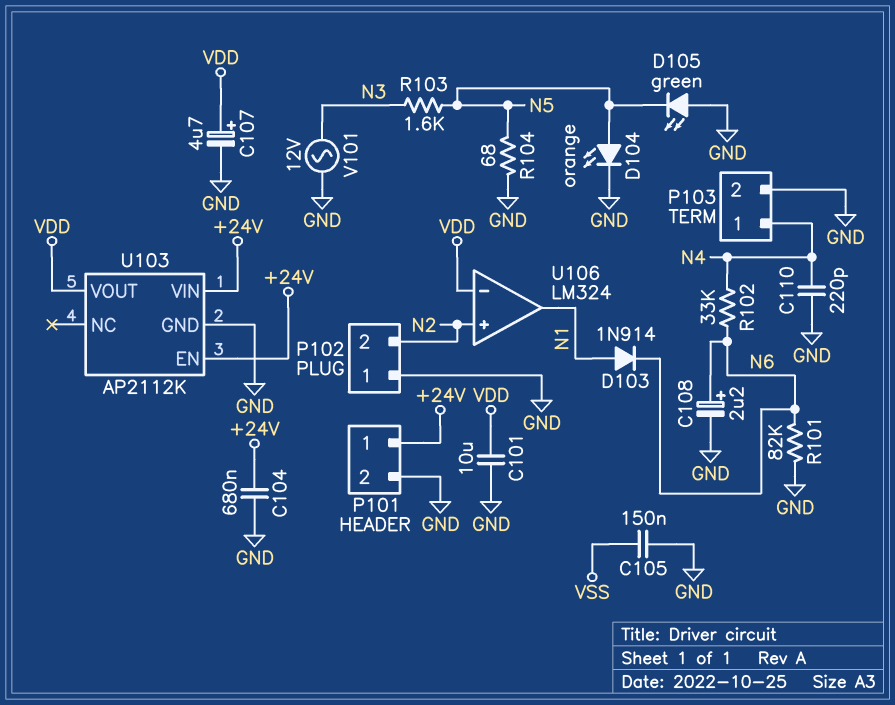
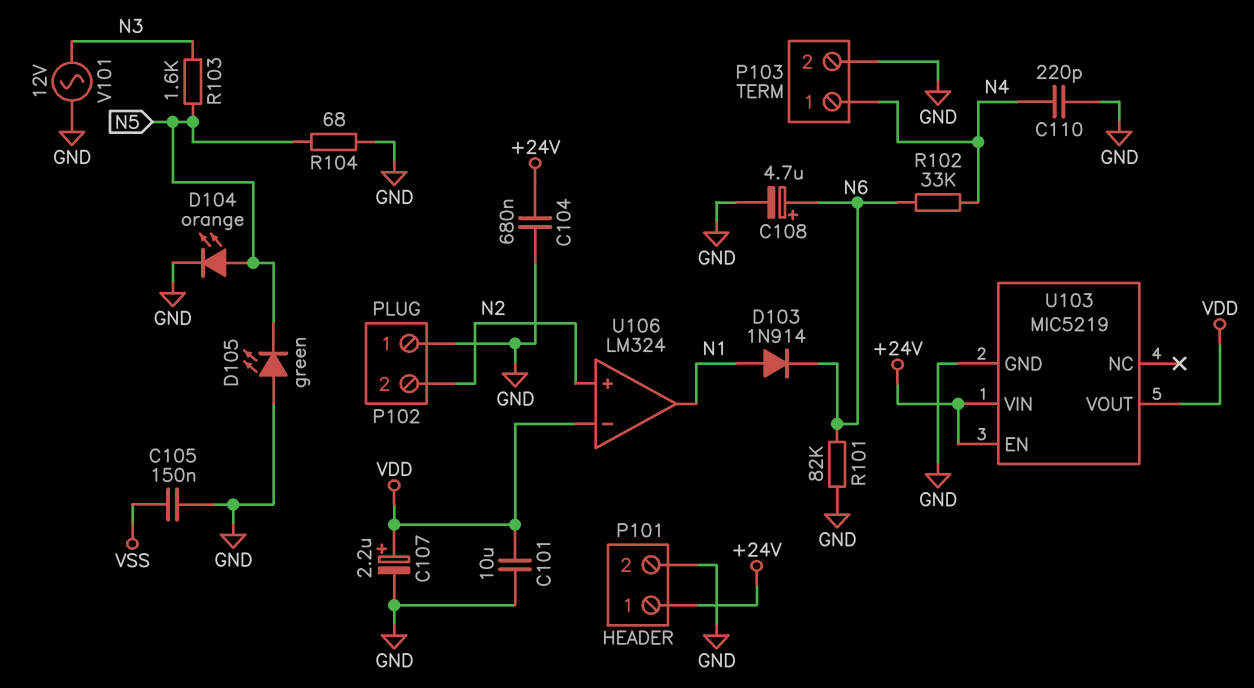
C107: 4.7uF (plus VDD, minus GND) -> 2.2uF (plus VDD, minus GND)
C108: 2.2uF (plus N6, minus GND) -> 4.7uF (plus N6, minus GND)
U103: AP2112K -> MIC5219

